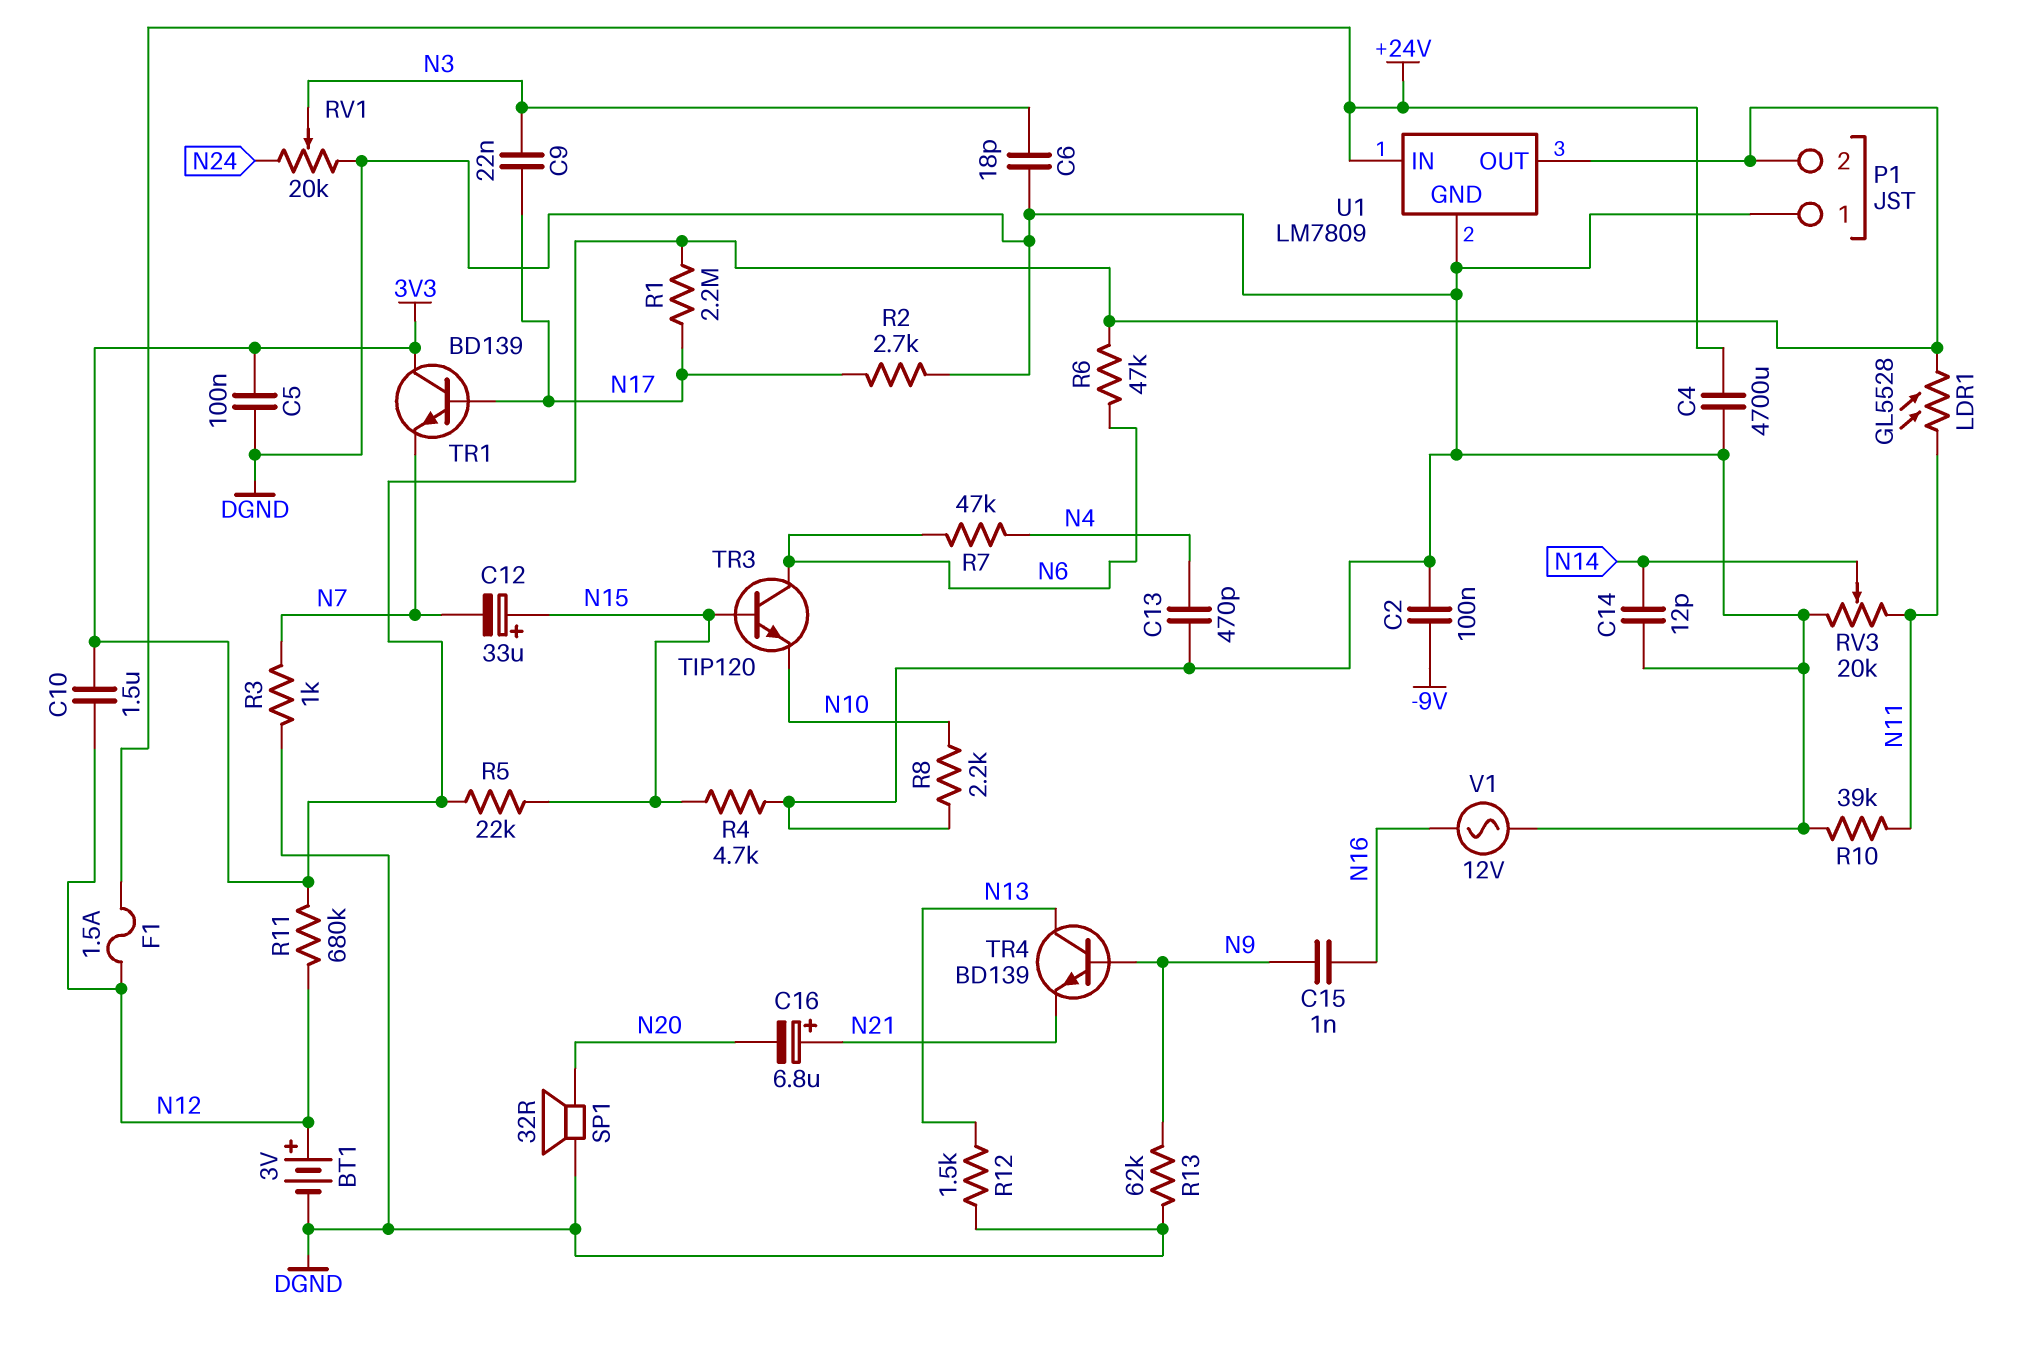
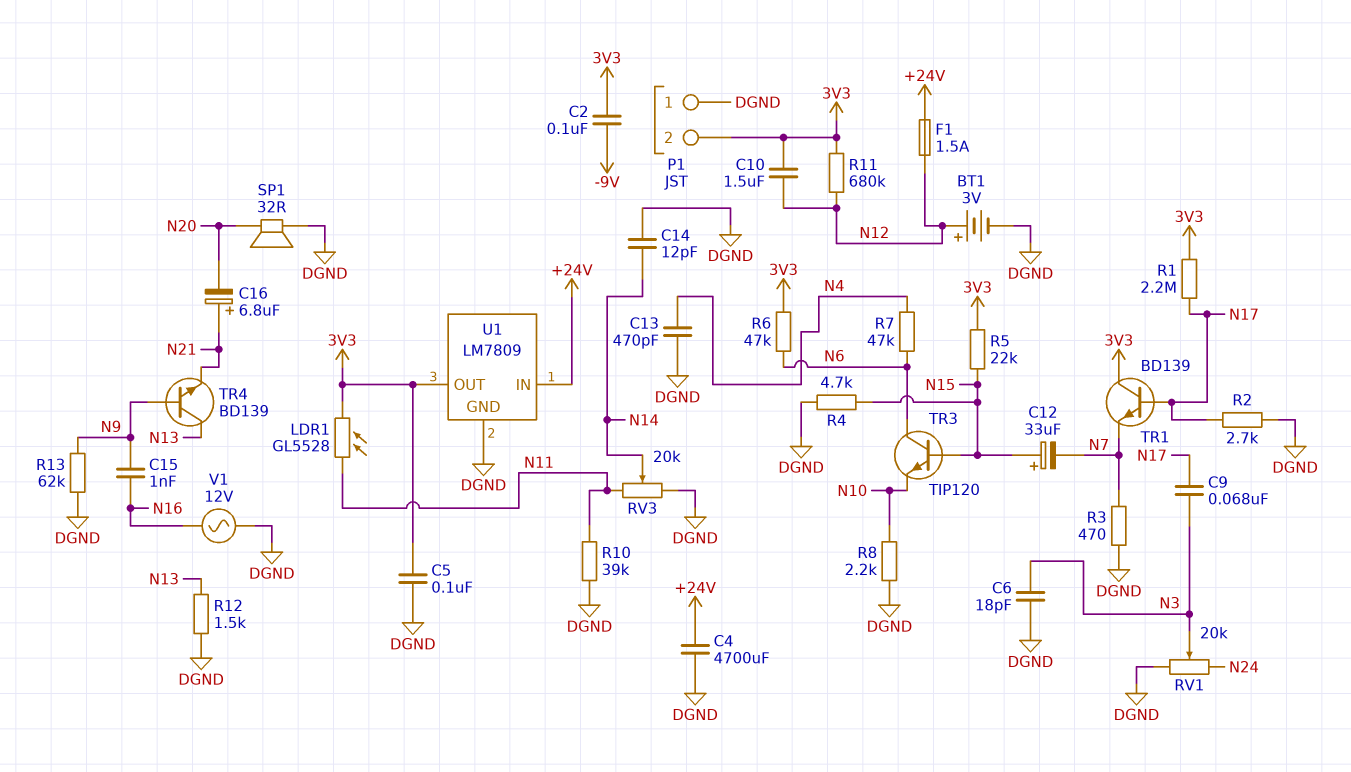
C2: 100nF (-9V, DGND) -> 100nF (-9V, 3V3)
C9: 22nF (N3, N17) -> 68nF (N3, N17)
R3: 1k (DGND, N7) -> 470 (DGND, N7)

